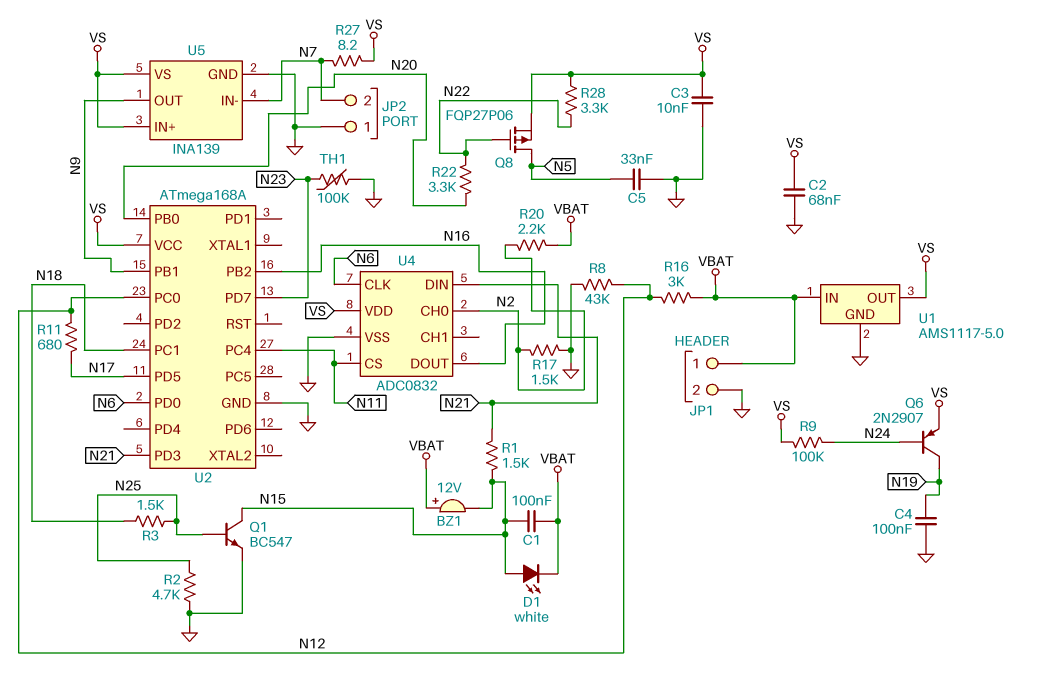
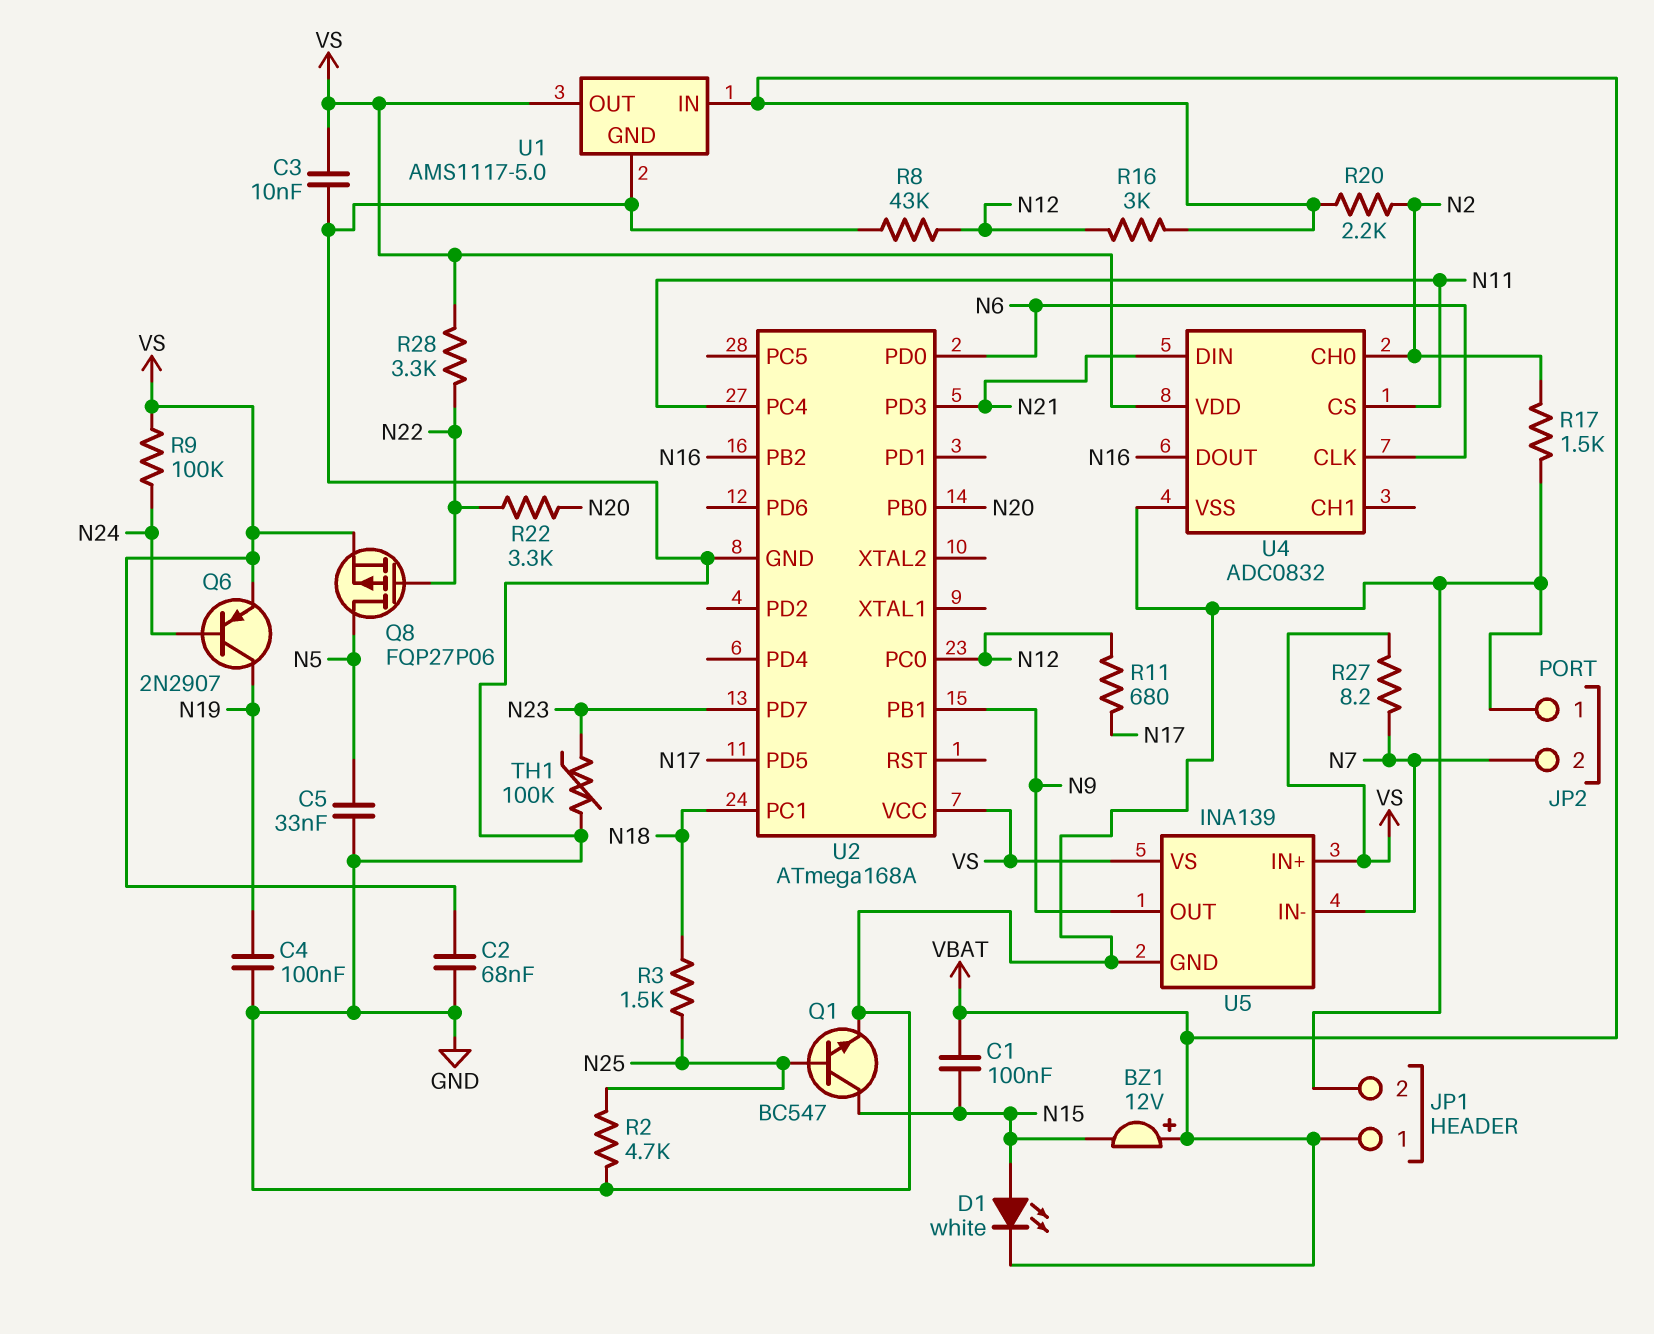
R1: 1.5k (N15, N21) -> none

